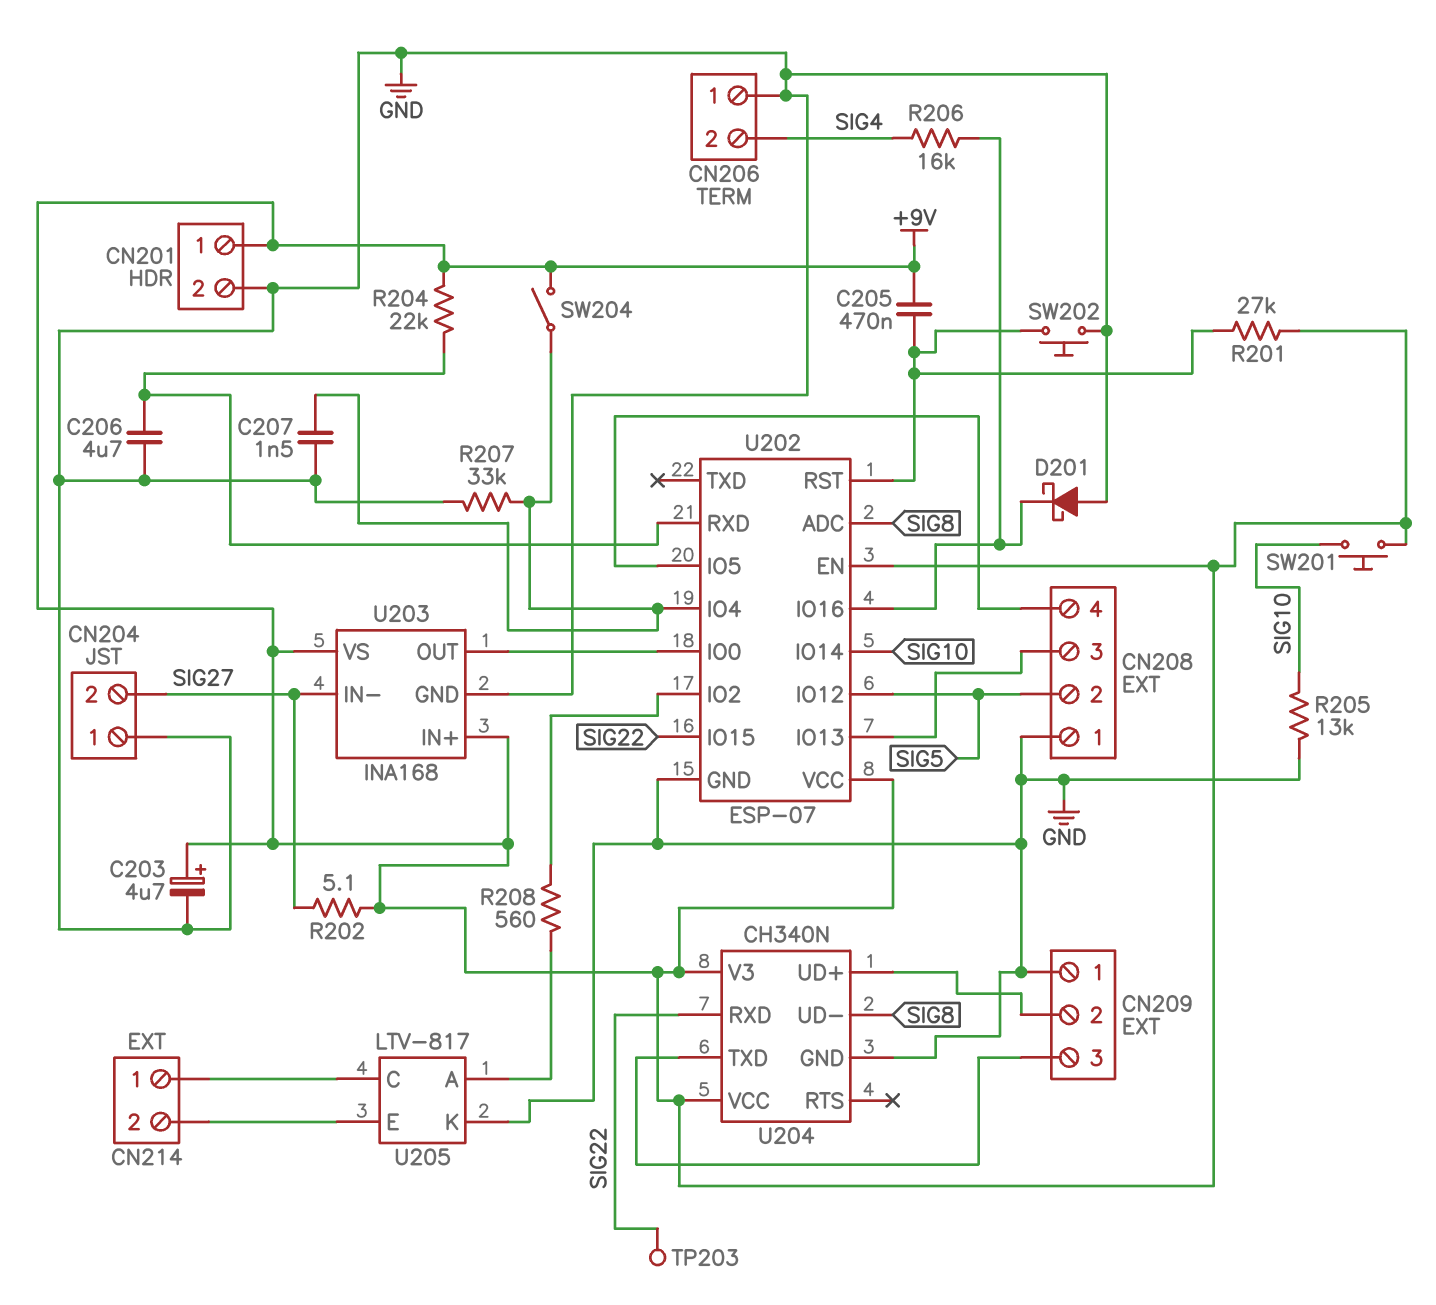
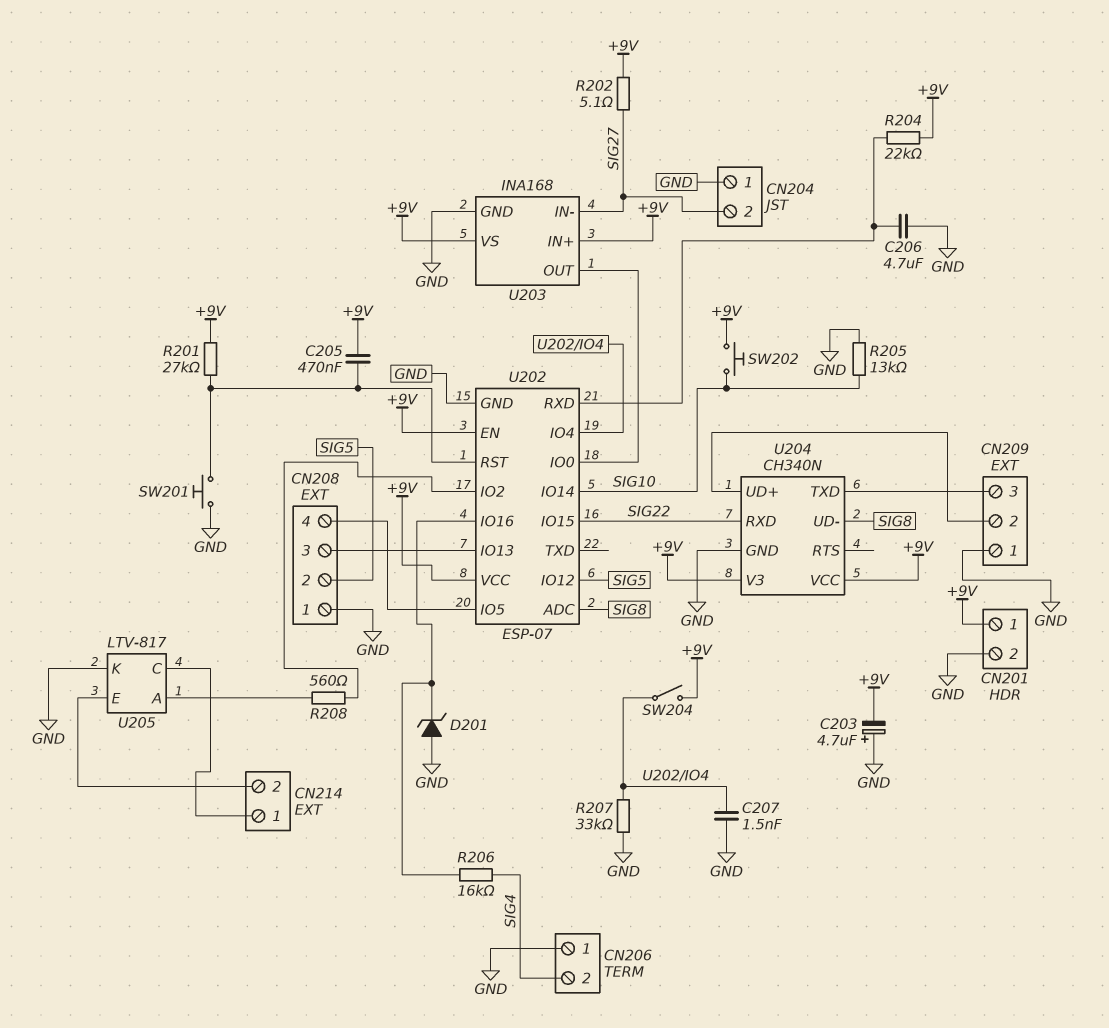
C203: 4.7uF (plus +9V, minus GND) -> 4.7uF (plus GND, minus +9V)
D201: schottky (A GND, K U202/IO16) -> zener (A GND, K U202/IO16)
SW201: button (+9V, SIG10) -> button (GND, U202/RST)
SW202: button (GND, U202/RST) -> button (+9V, SIG10)
TP203: test point (SIG22) -> none

